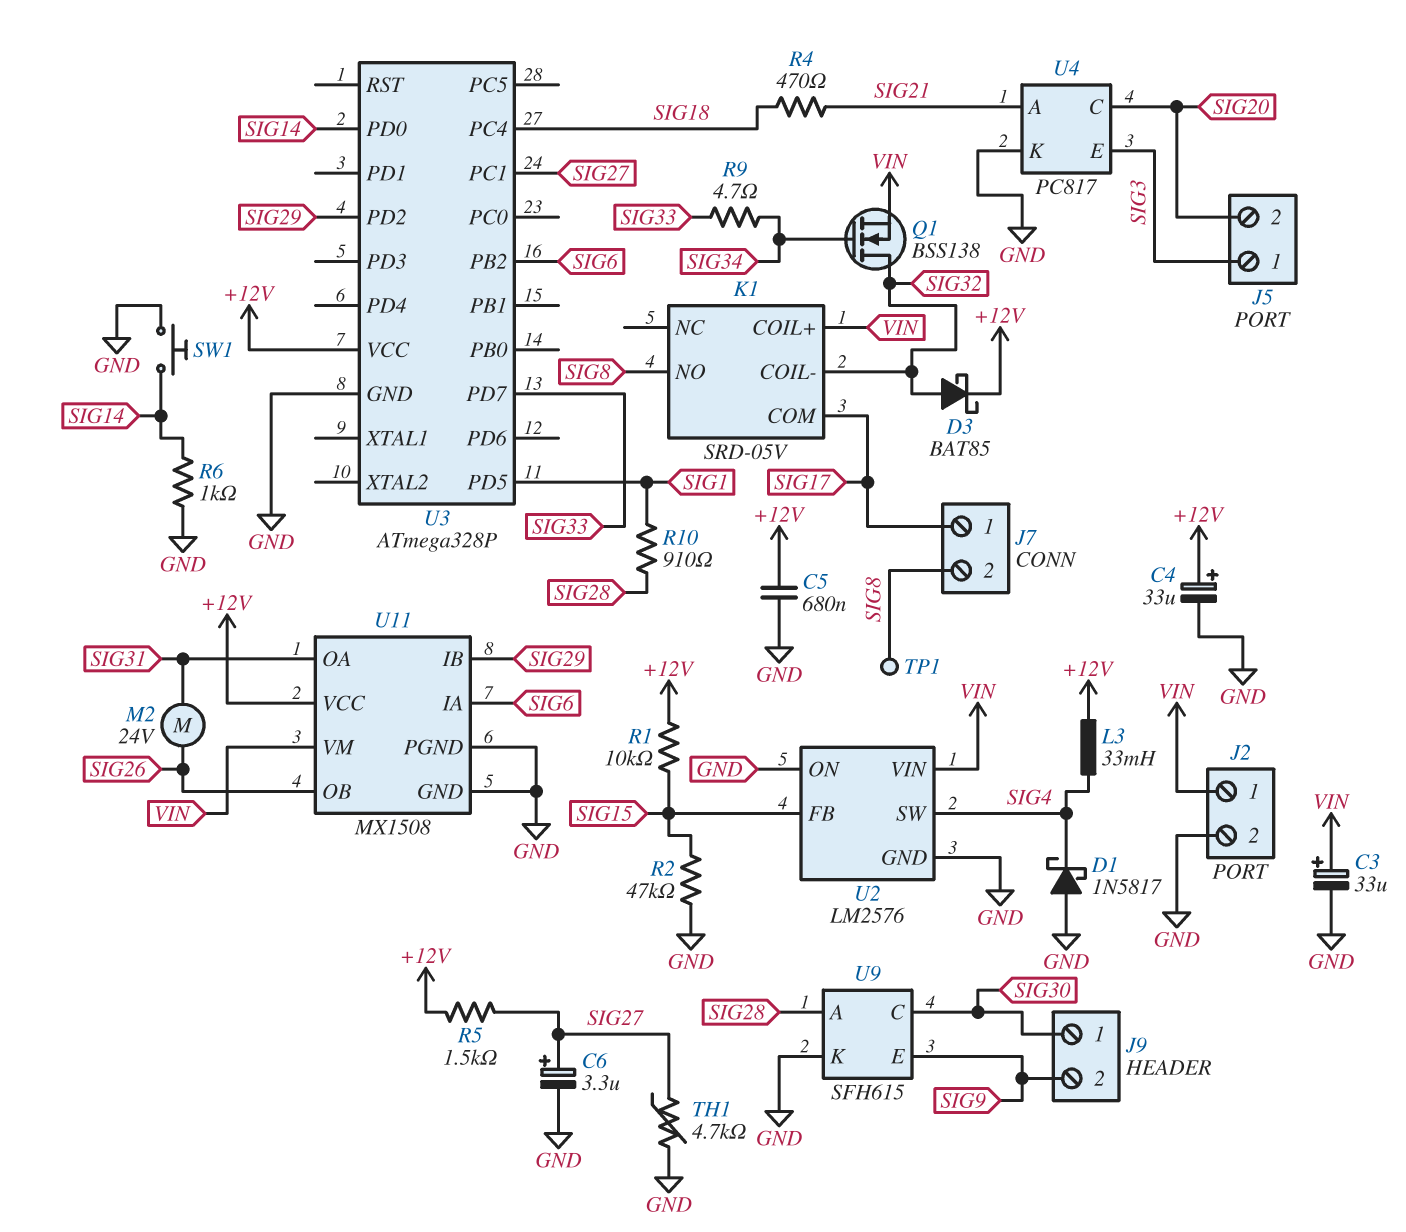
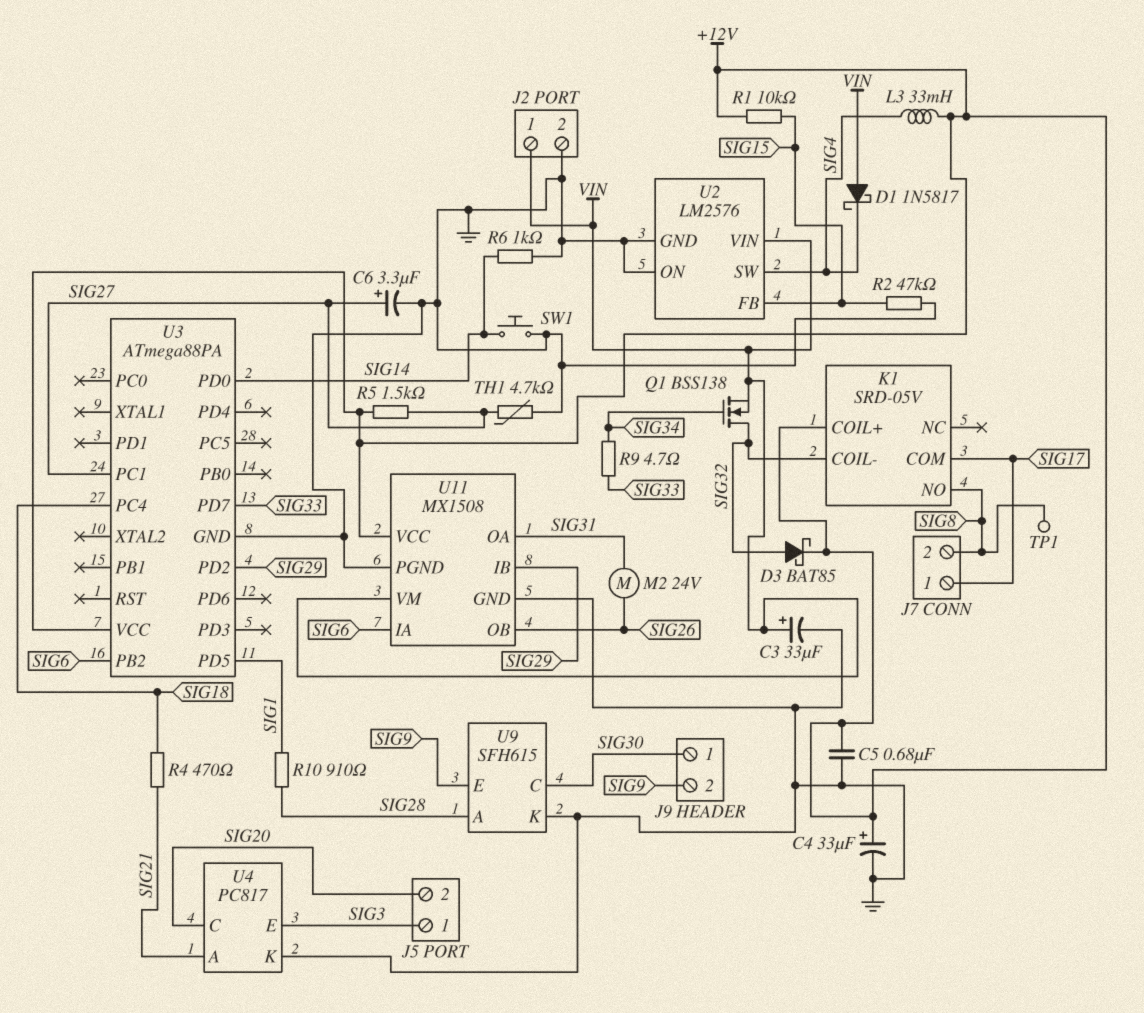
D1: schottky 1N5817 (A GND, K SIG4) -> schottky 1N5817 (A VIN, K SIG4)
K1 pin COIL+: VIN -> +12V
U3: ATmega328P -> ATmega88PA

